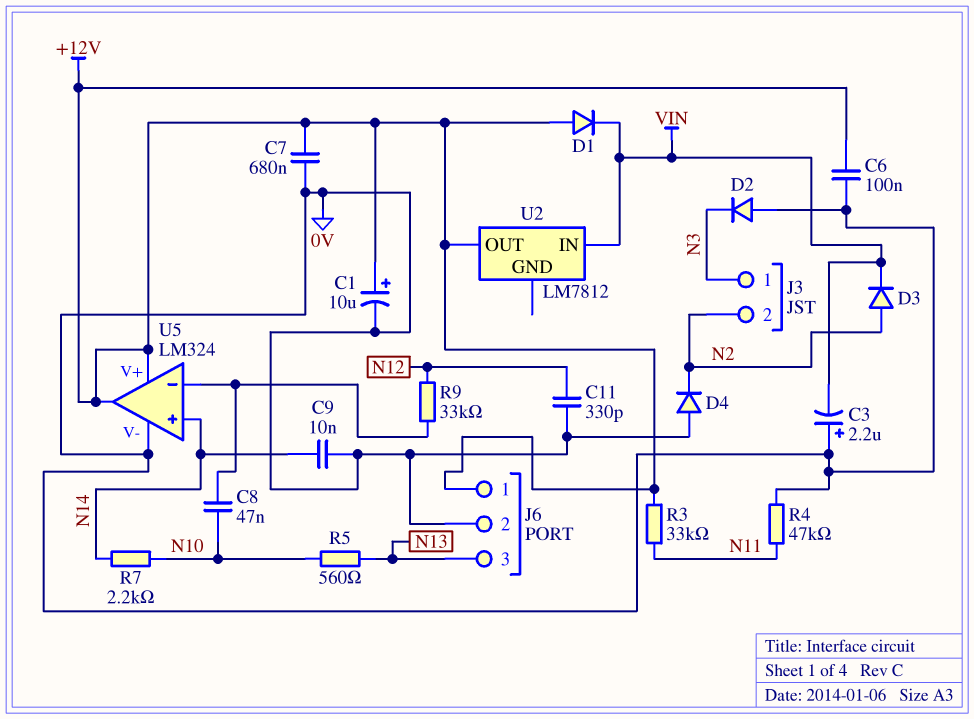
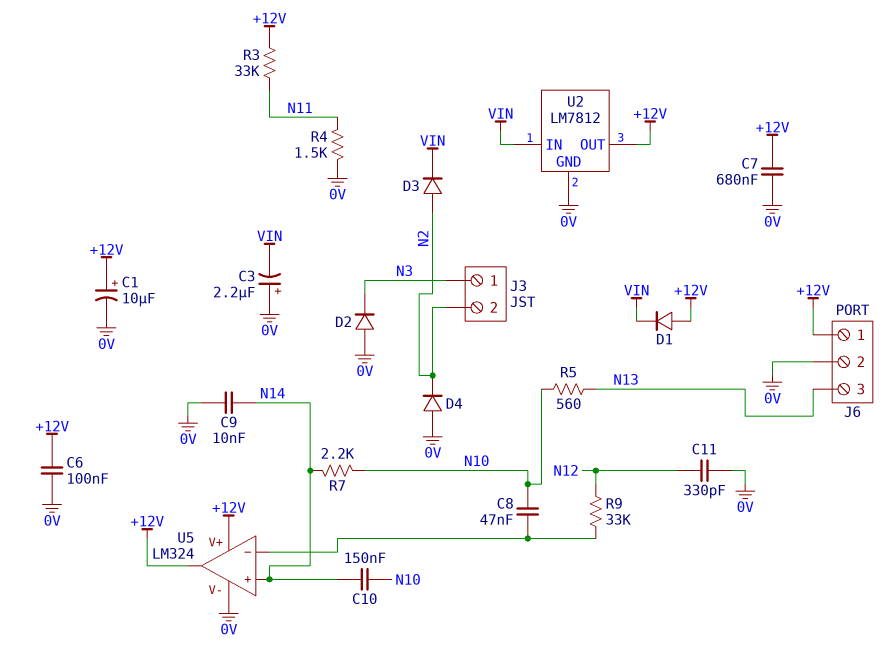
C10: none -> 150nF (N10, N14)
R4: 47k (0V, N11) -> 1.5k (0V, N11)
U2 pin GND: none -> 0V

